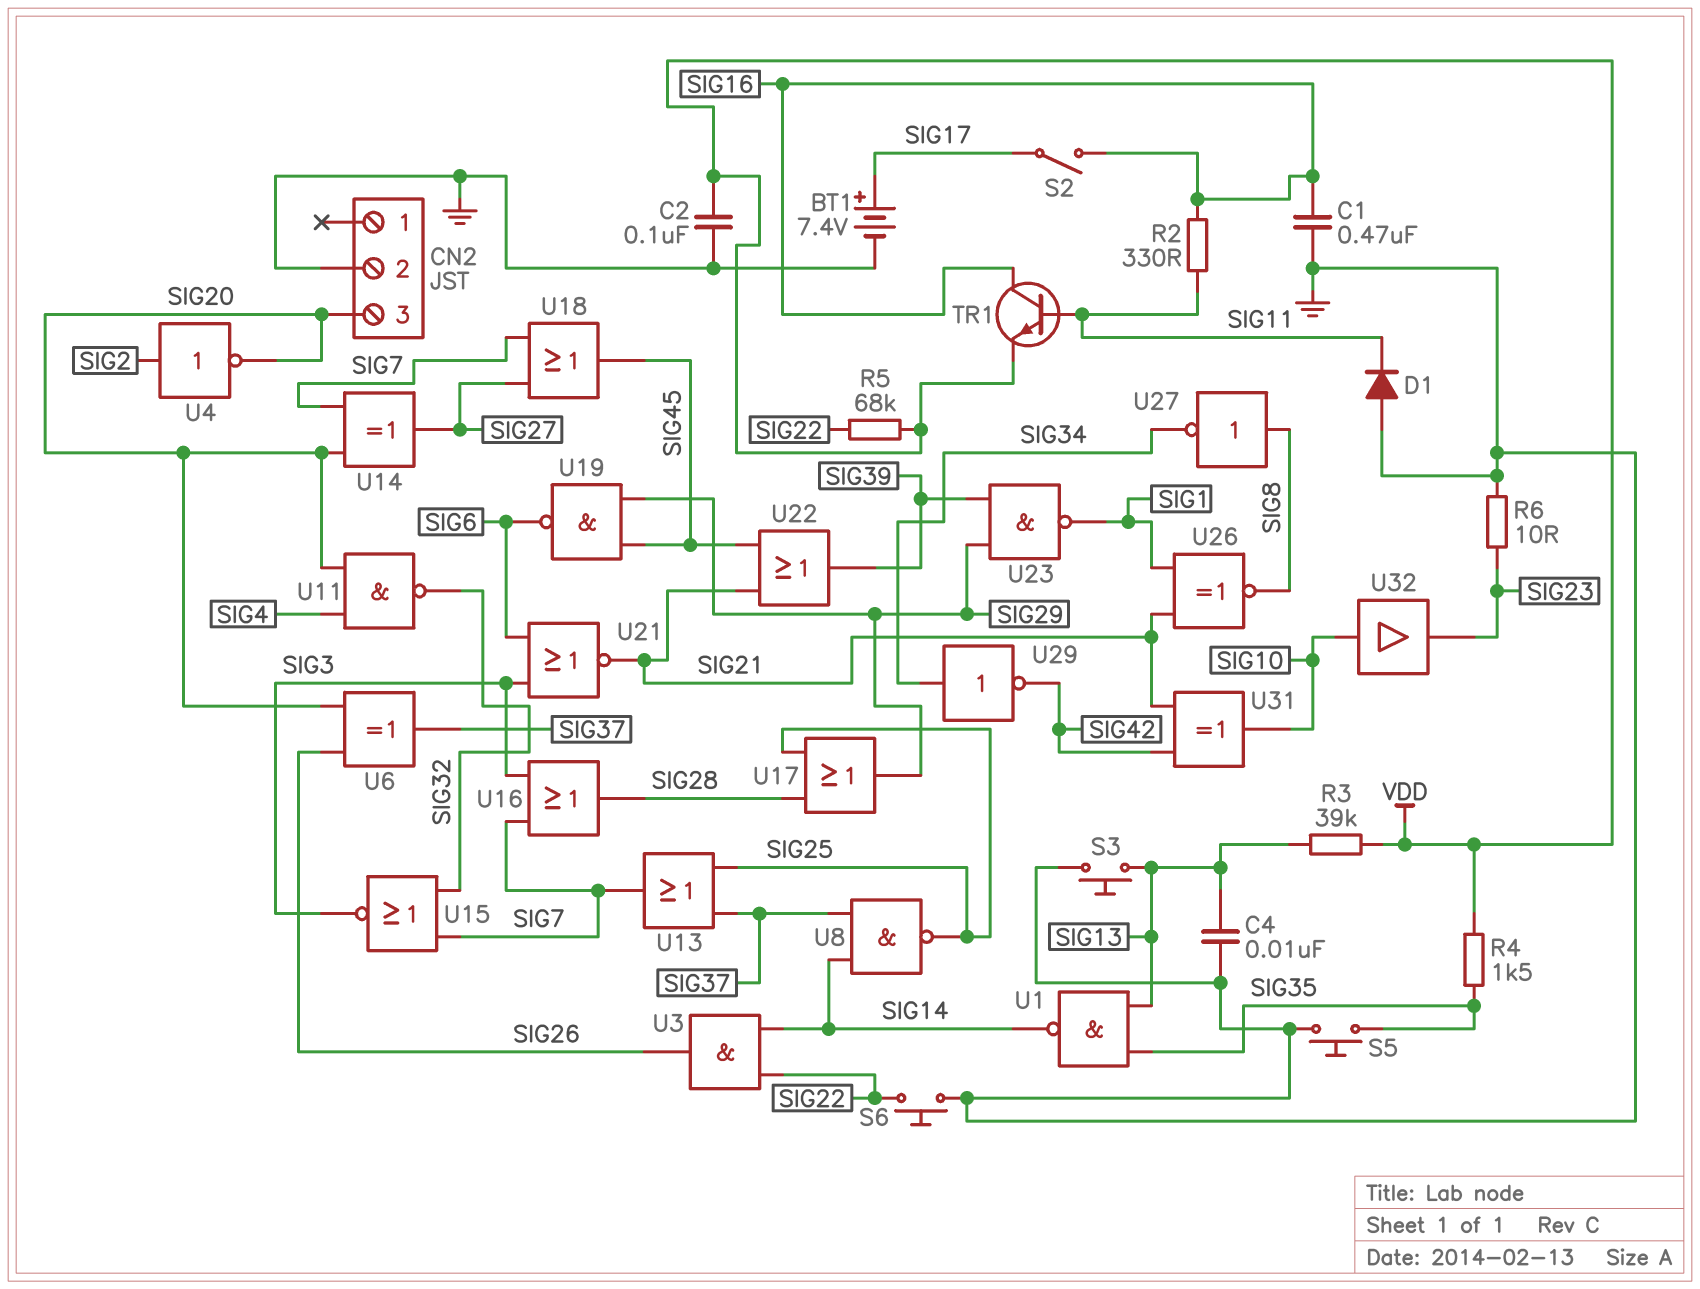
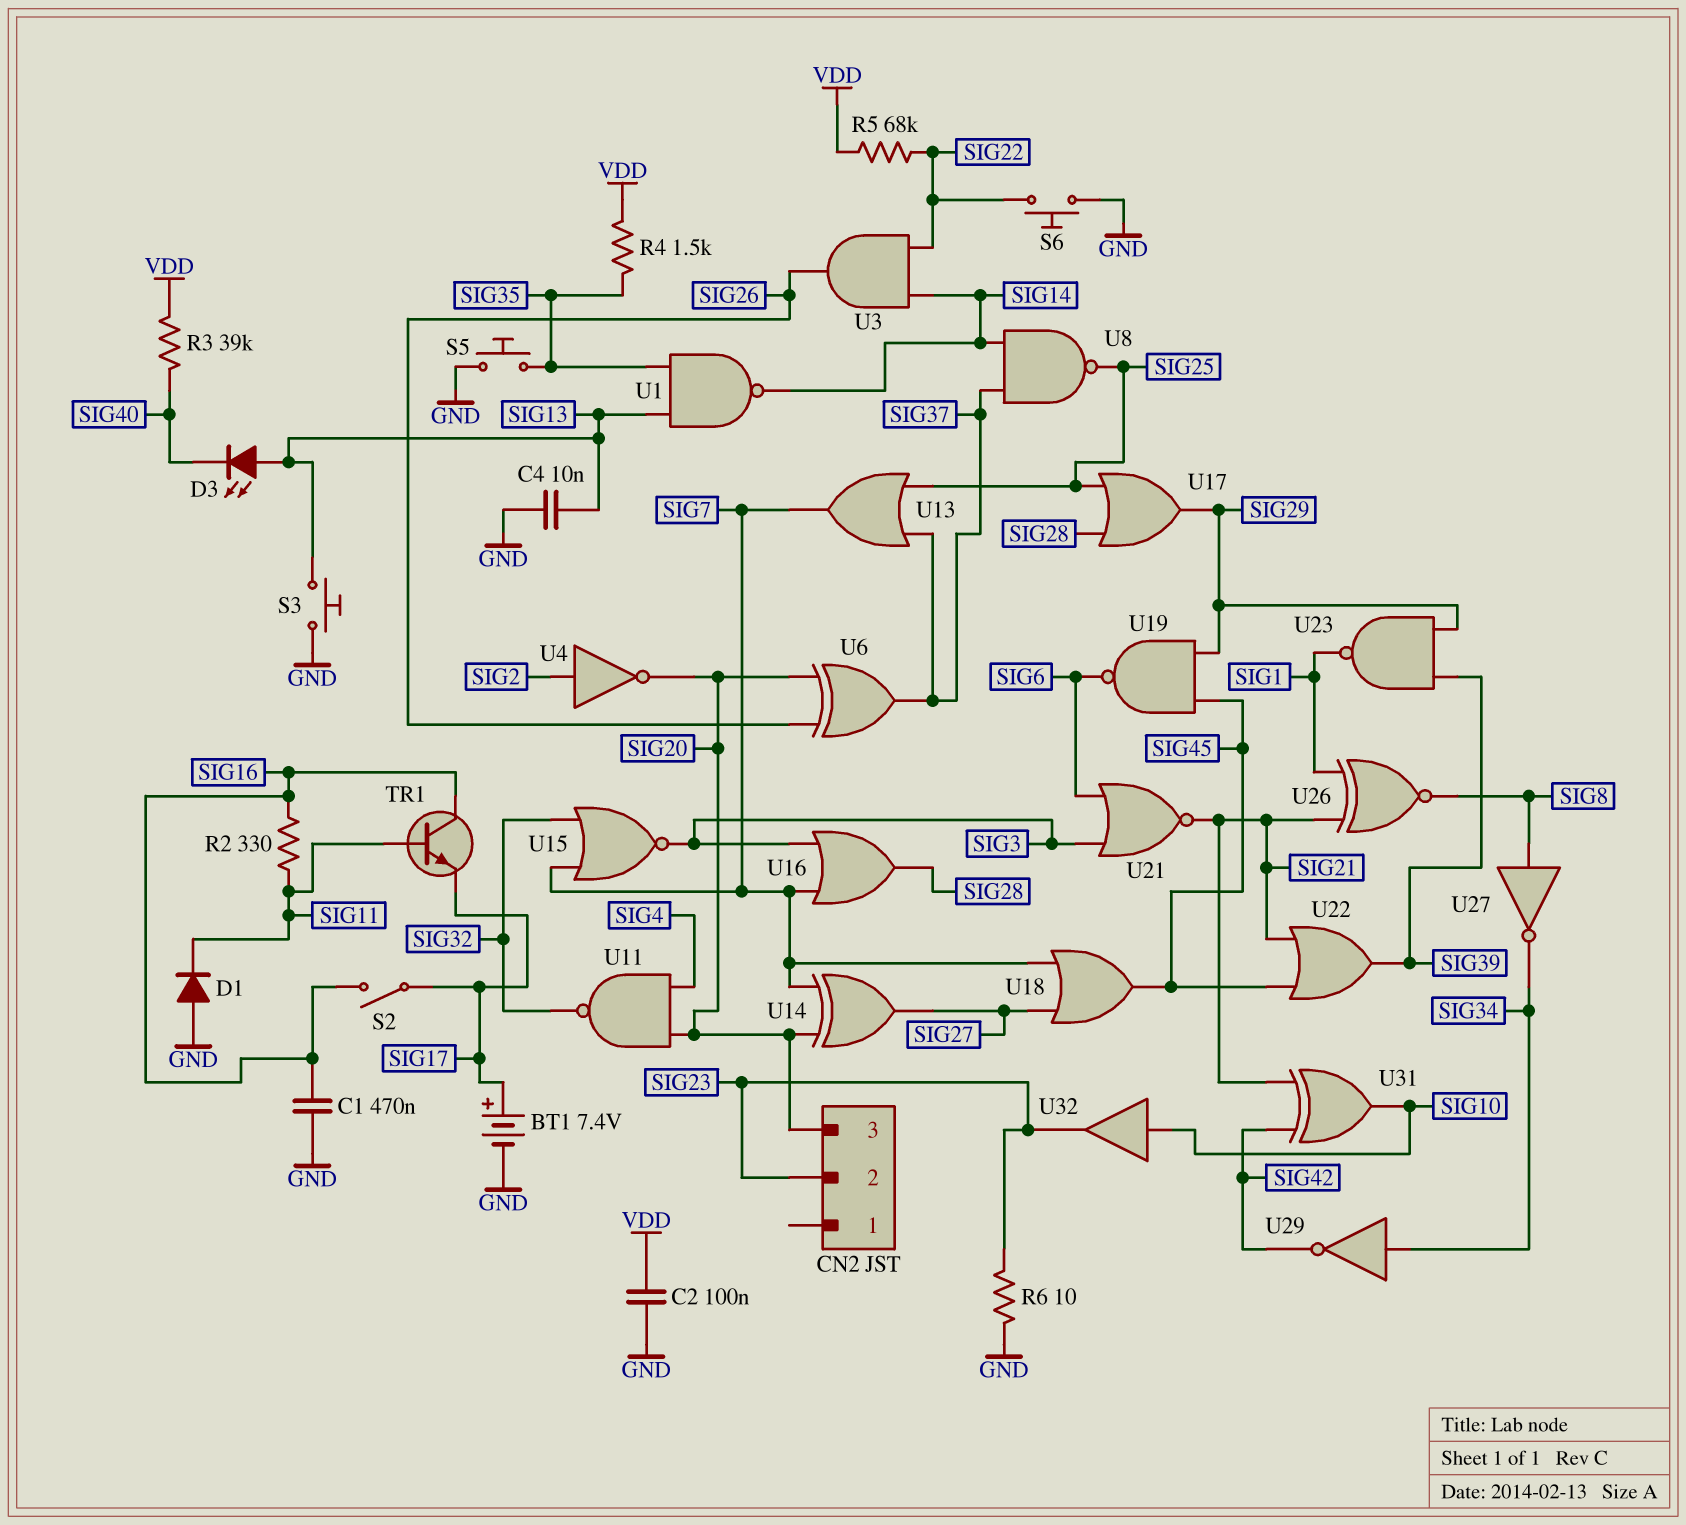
CN2 pin 2: GND -> SIG23
D3: none -> LED (A SIG13, K SIG40)
R3: 39k (SIG13, VDD) -> 39k (SIG40, VDD)
TR1: NPN (B SIG11, C SIG16, E VDD) -> NPN (B SIG11, C SIG16, E SIG17)

